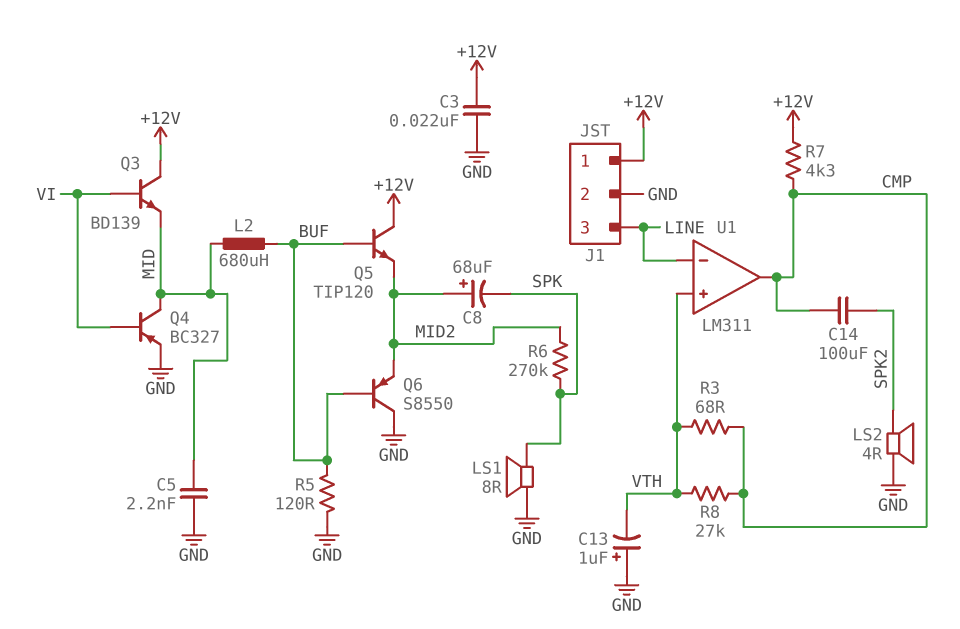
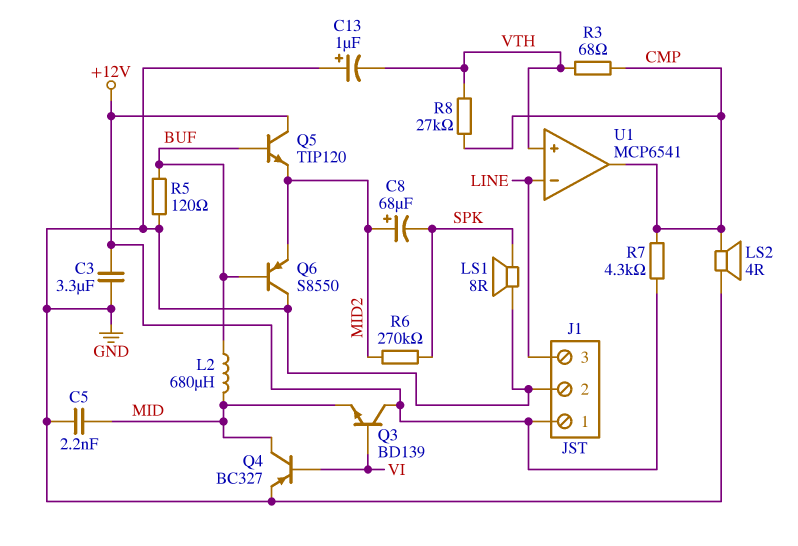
C3: 22nF (+12V, GND) -> 3.3uF (+12V, GND)
C14: 100uF (CMP, SPK2) -> none
LS2: speaker 4R (GND, SPK2) -> speaker 4R (CMP, GND)
U1: LM311 -> MCP6541

